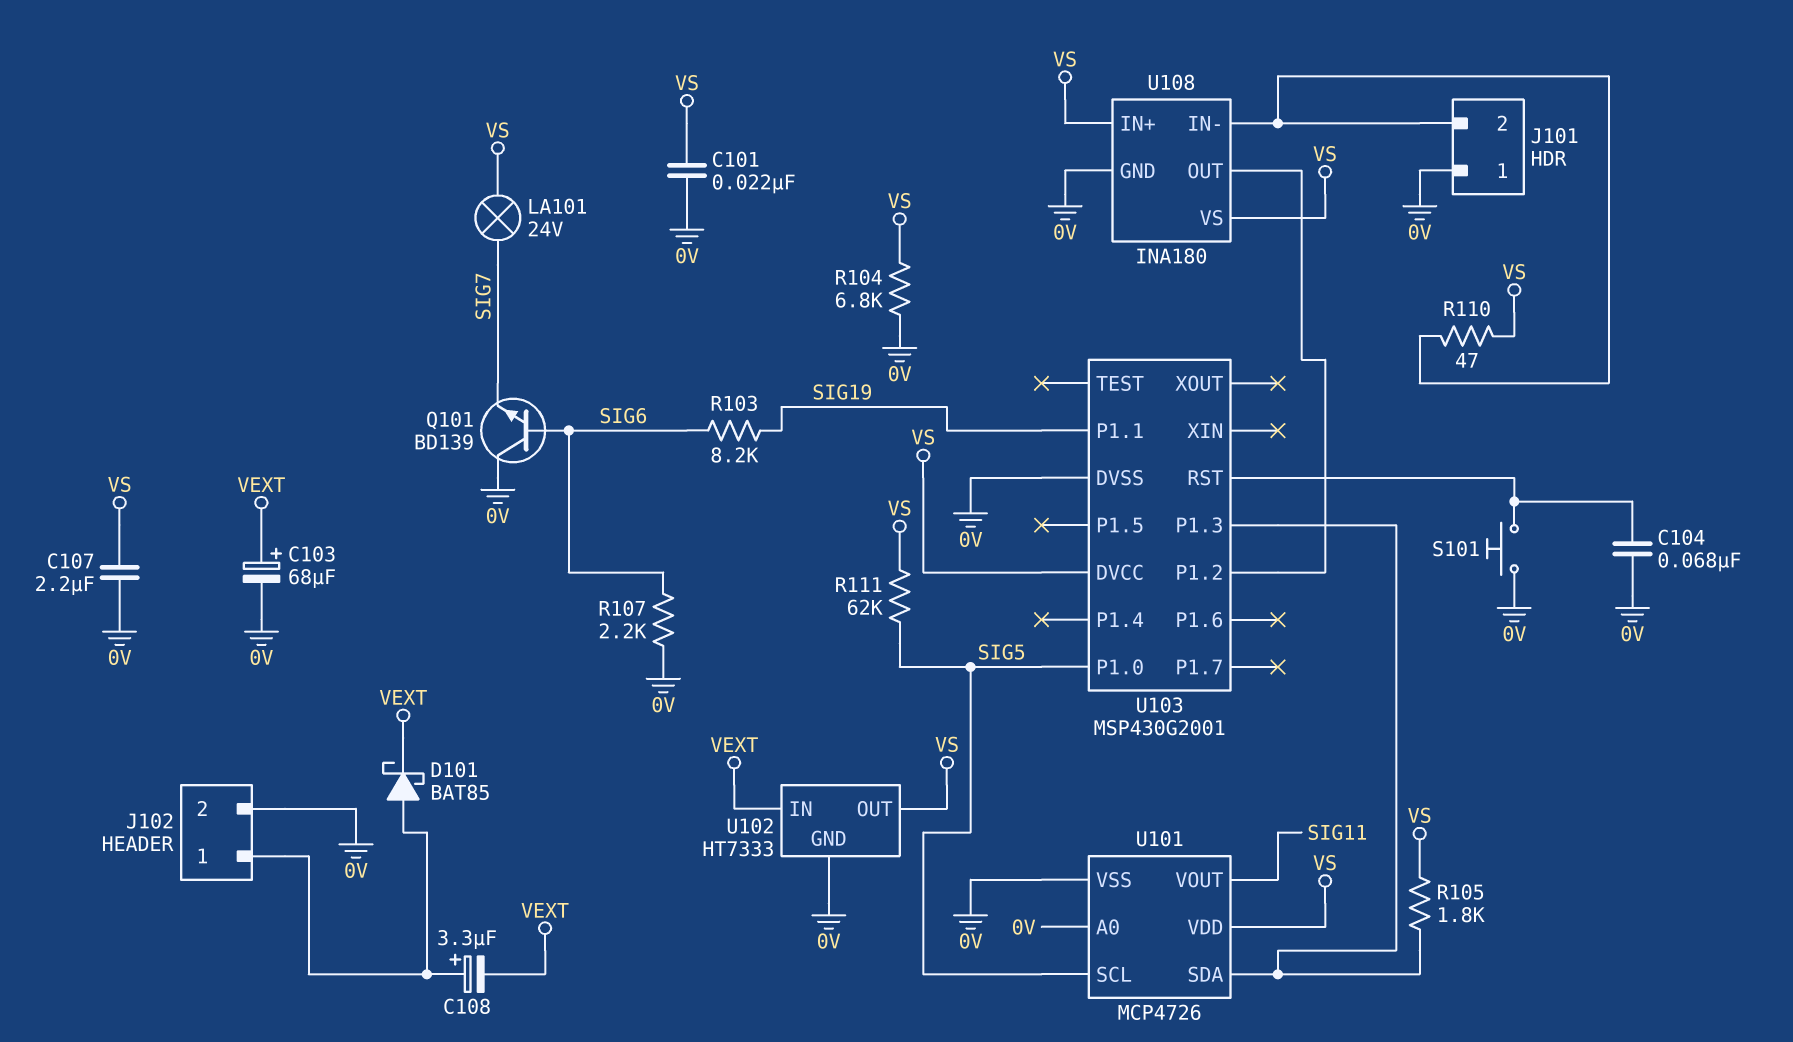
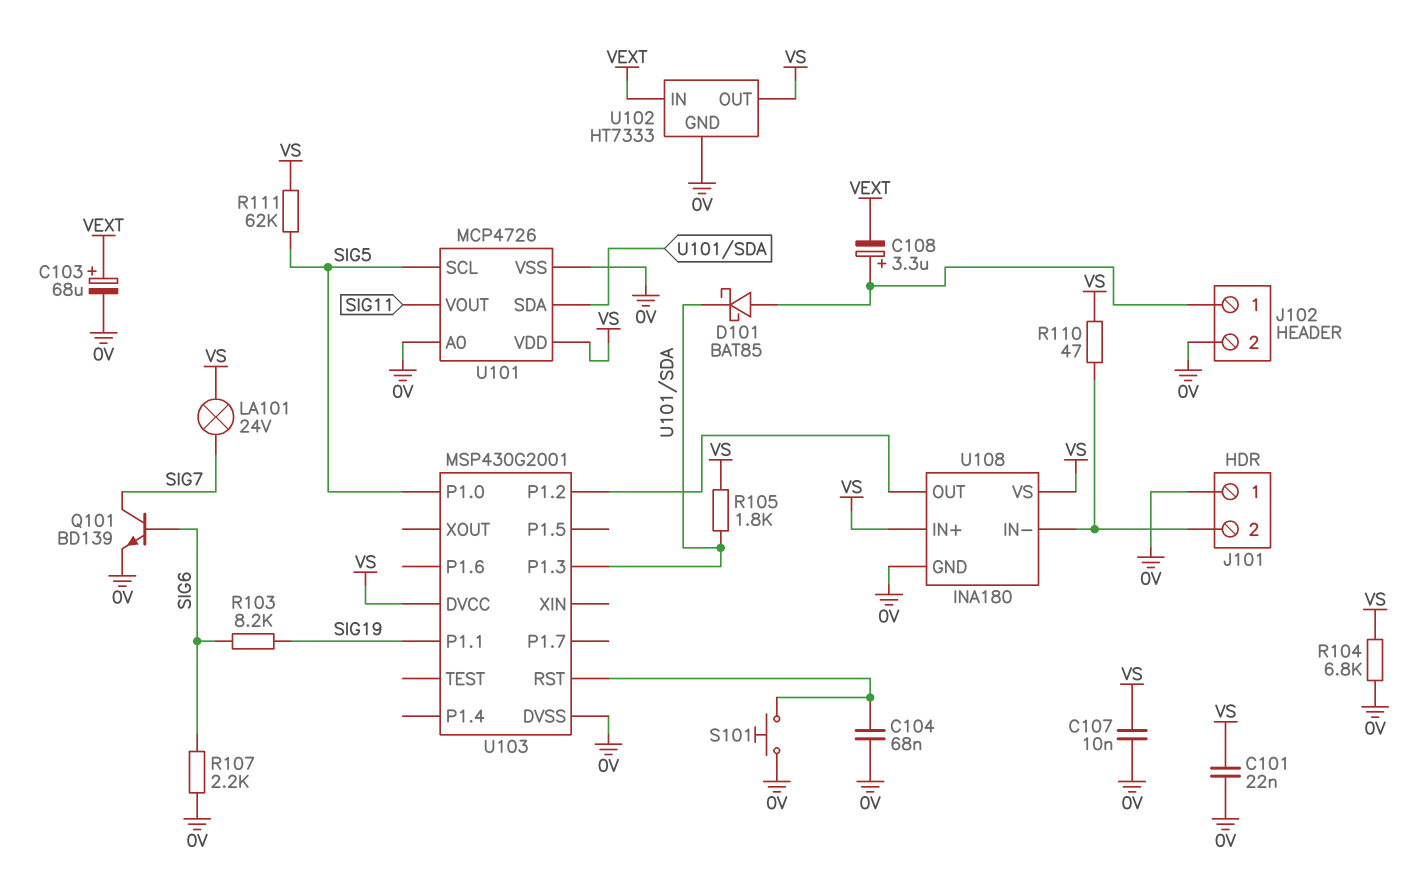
C107: 2.2uF (0V, VS) -> 10nF (0V, VS)
D101: schottky BAT85 (A J102/1, K VEXT) -> schottky BAT85 (A J102/1, K U101/SDA)
Q101: NPN BD139 (B SIG6, C 0V, E SIG7) -> NPN BD139 (B SIG6, C SIG7, E 0V)

